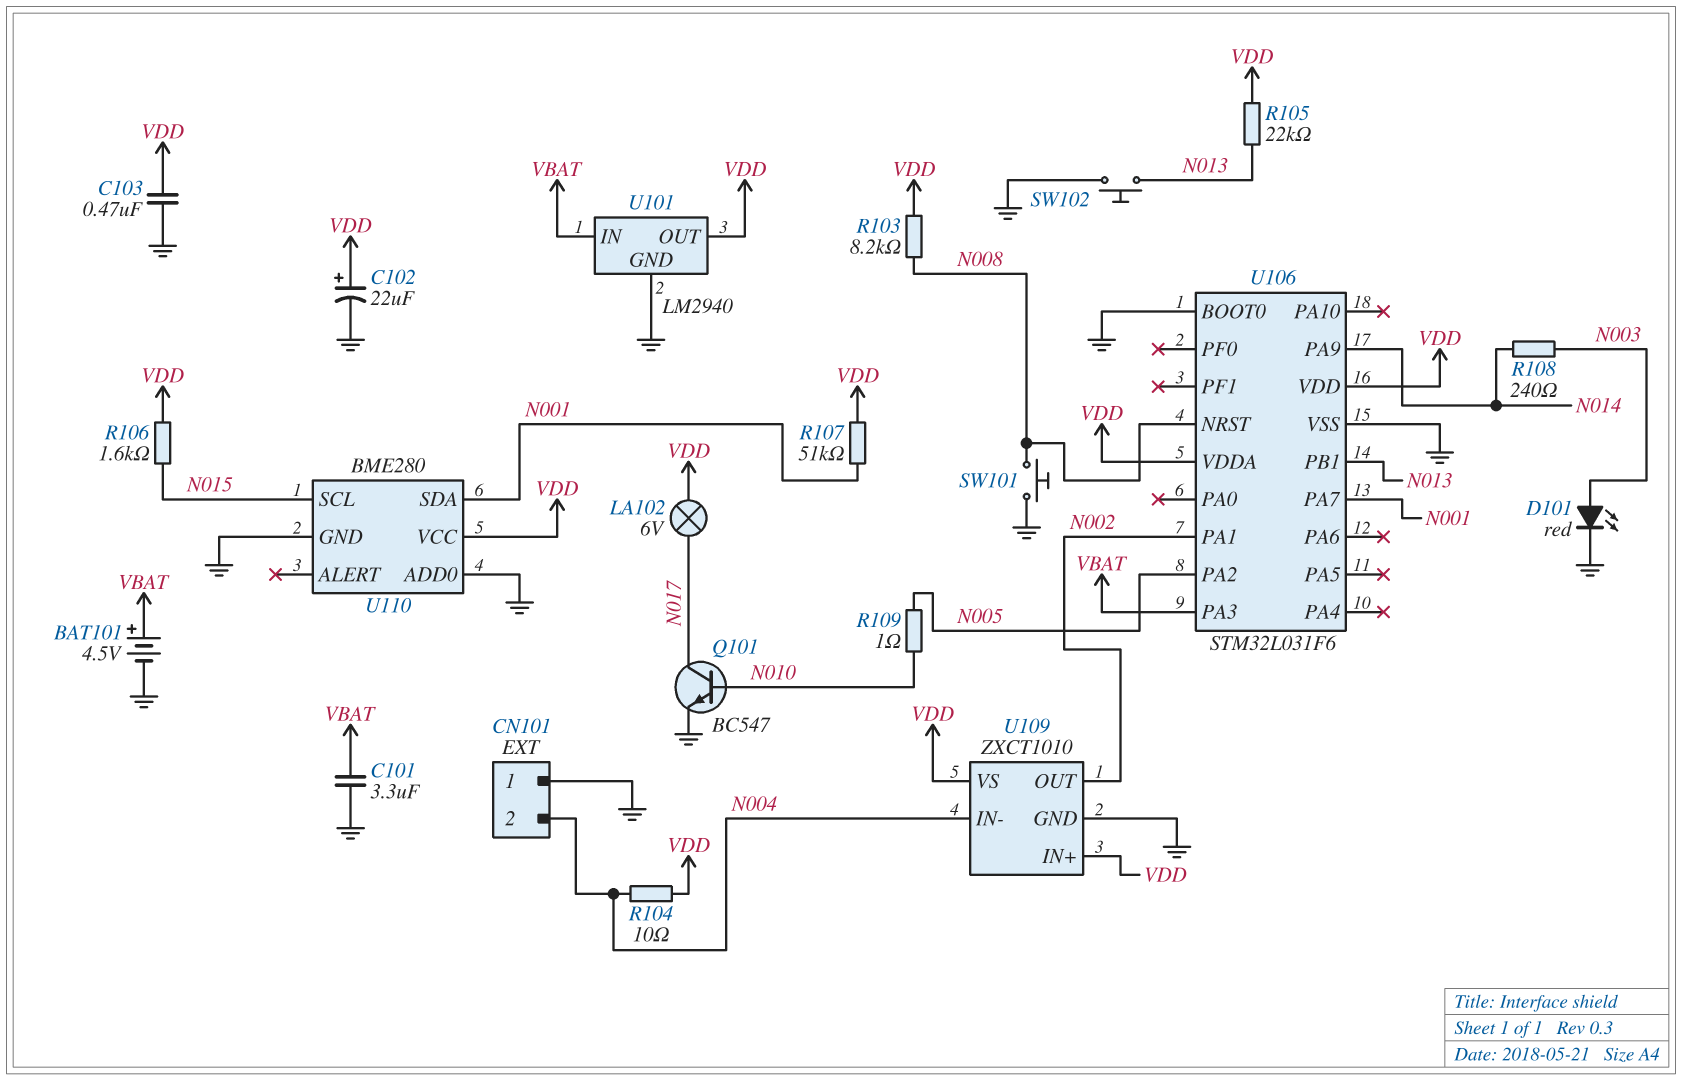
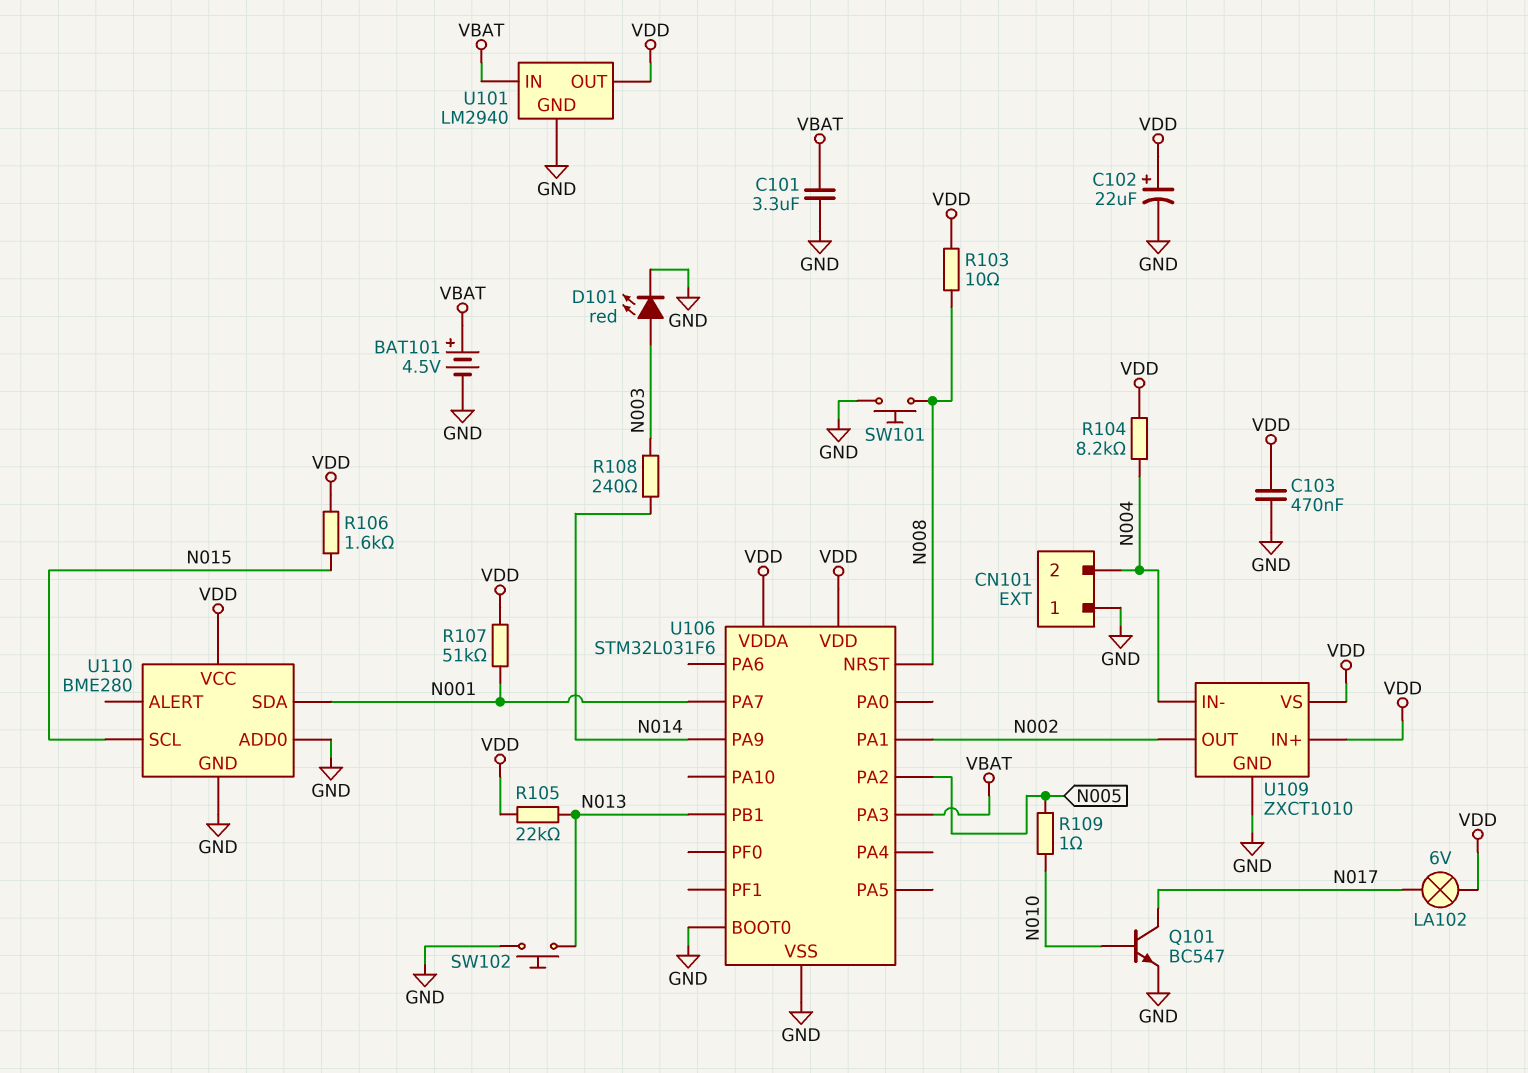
R103: 8.2k (N008, VDD) -> 10 (N008, VDD)
R104: 10 (N004, VDD) -> 8.2k (N004, VDD)

